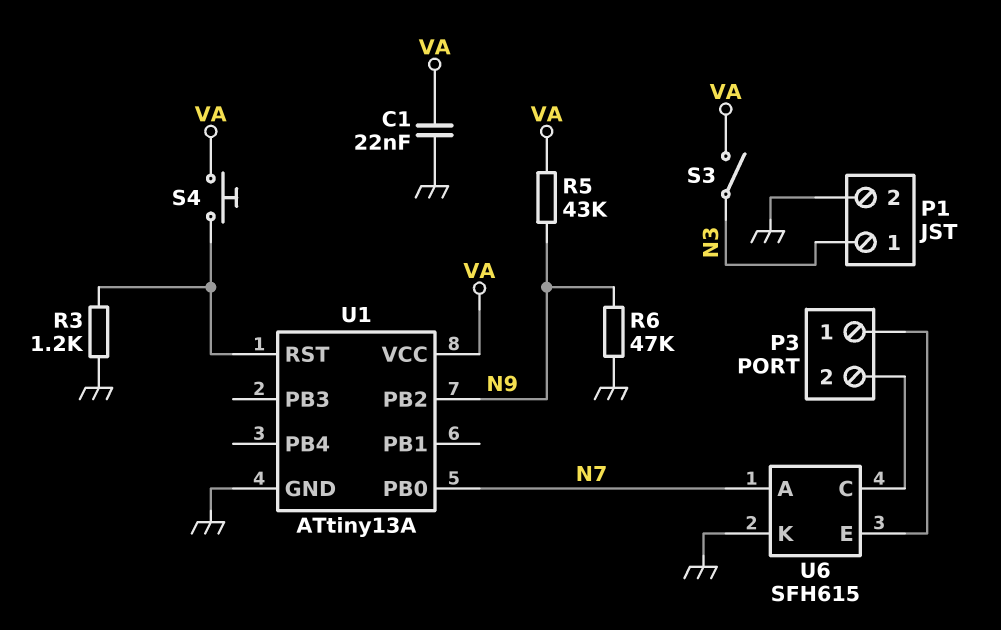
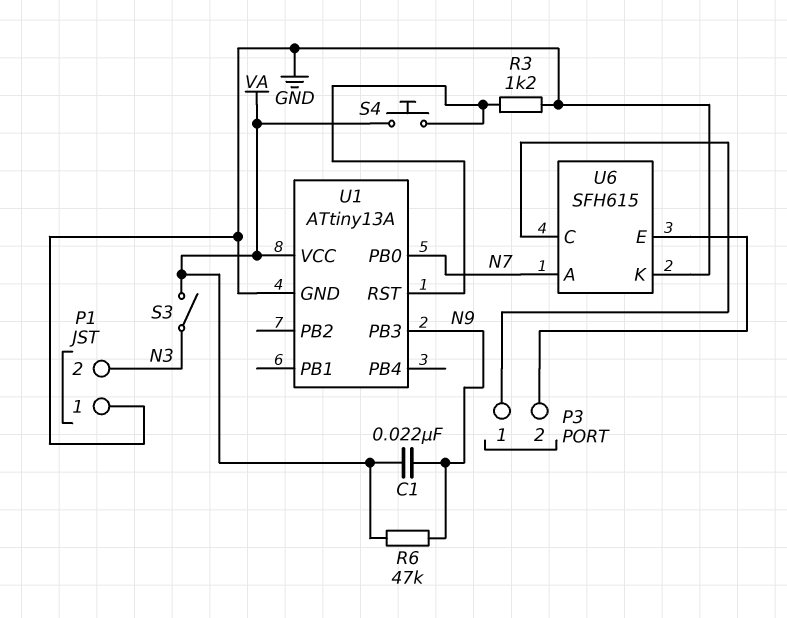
C1: 22nF (GND, VA) -> 22nF (N9, VA)
P1 pin 1: N3 -> GND
P1 pin 2: GND -> N3
R5: 43k (N9, VA) -> none
R6: 47k (GND, N9) -> 47k (N9, VA)
U1 pin PB2: N9 -> none
U1 pin PB3: none -> N9
U6 pin C: P3/2 -> P3/1
U6 pin E: P3/1 -> P3/2

